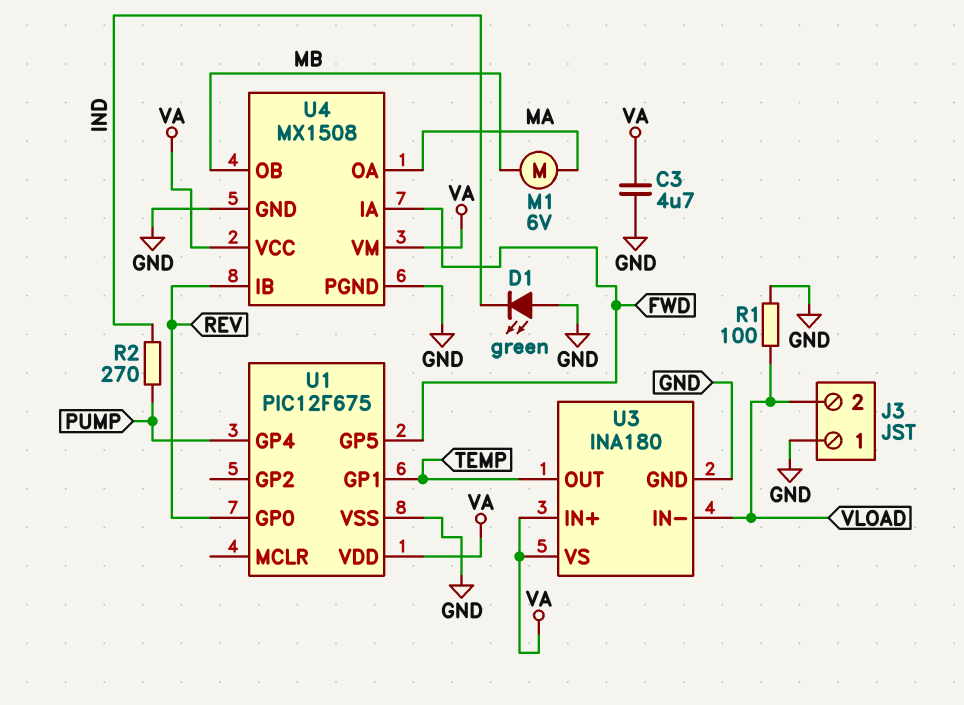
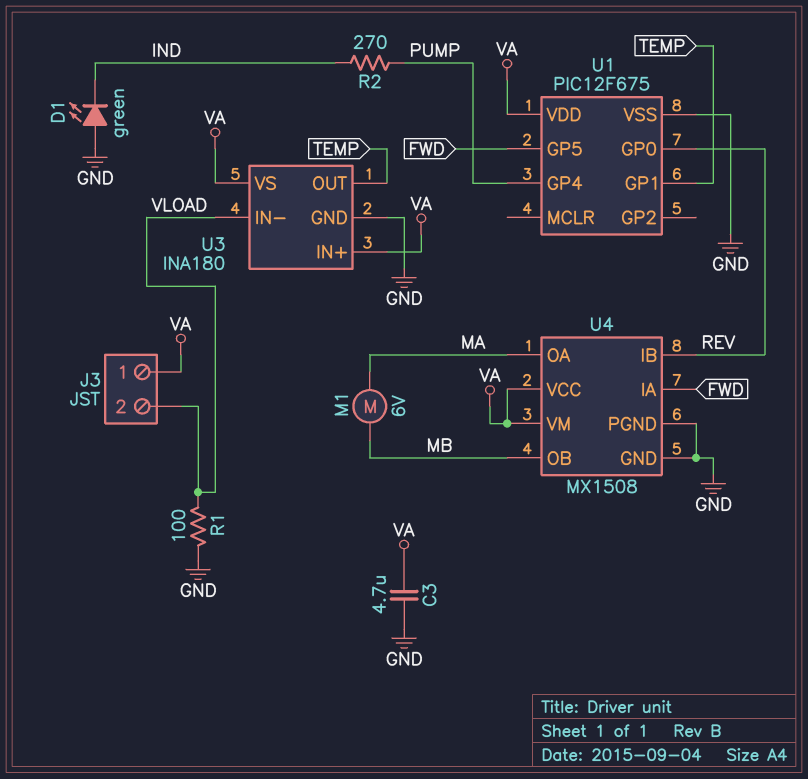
J3 pin 1: GND -> VA

